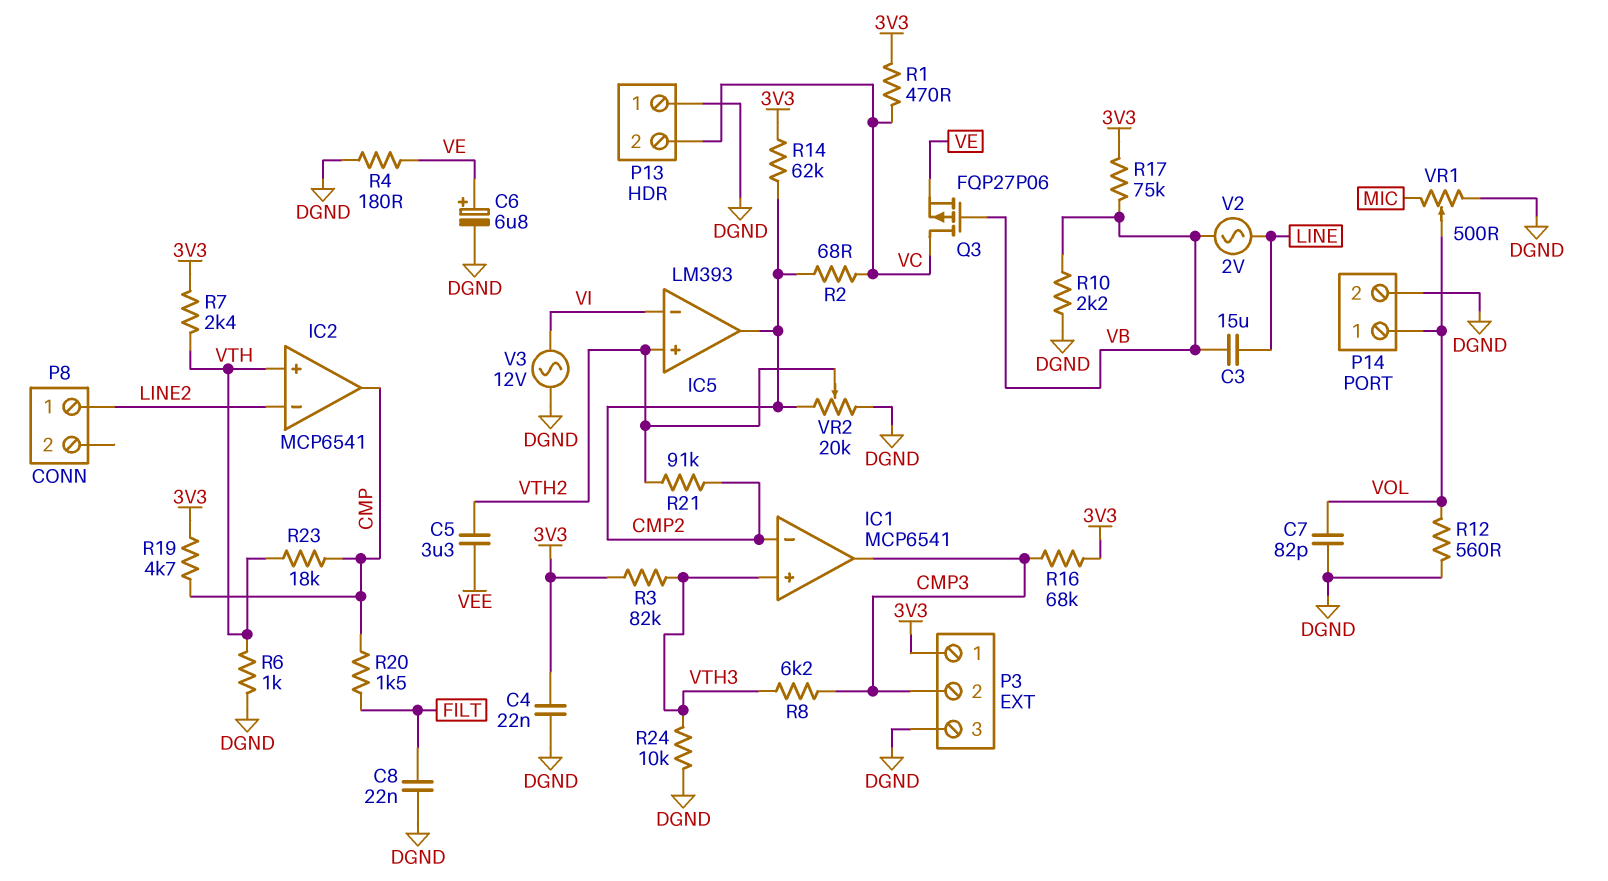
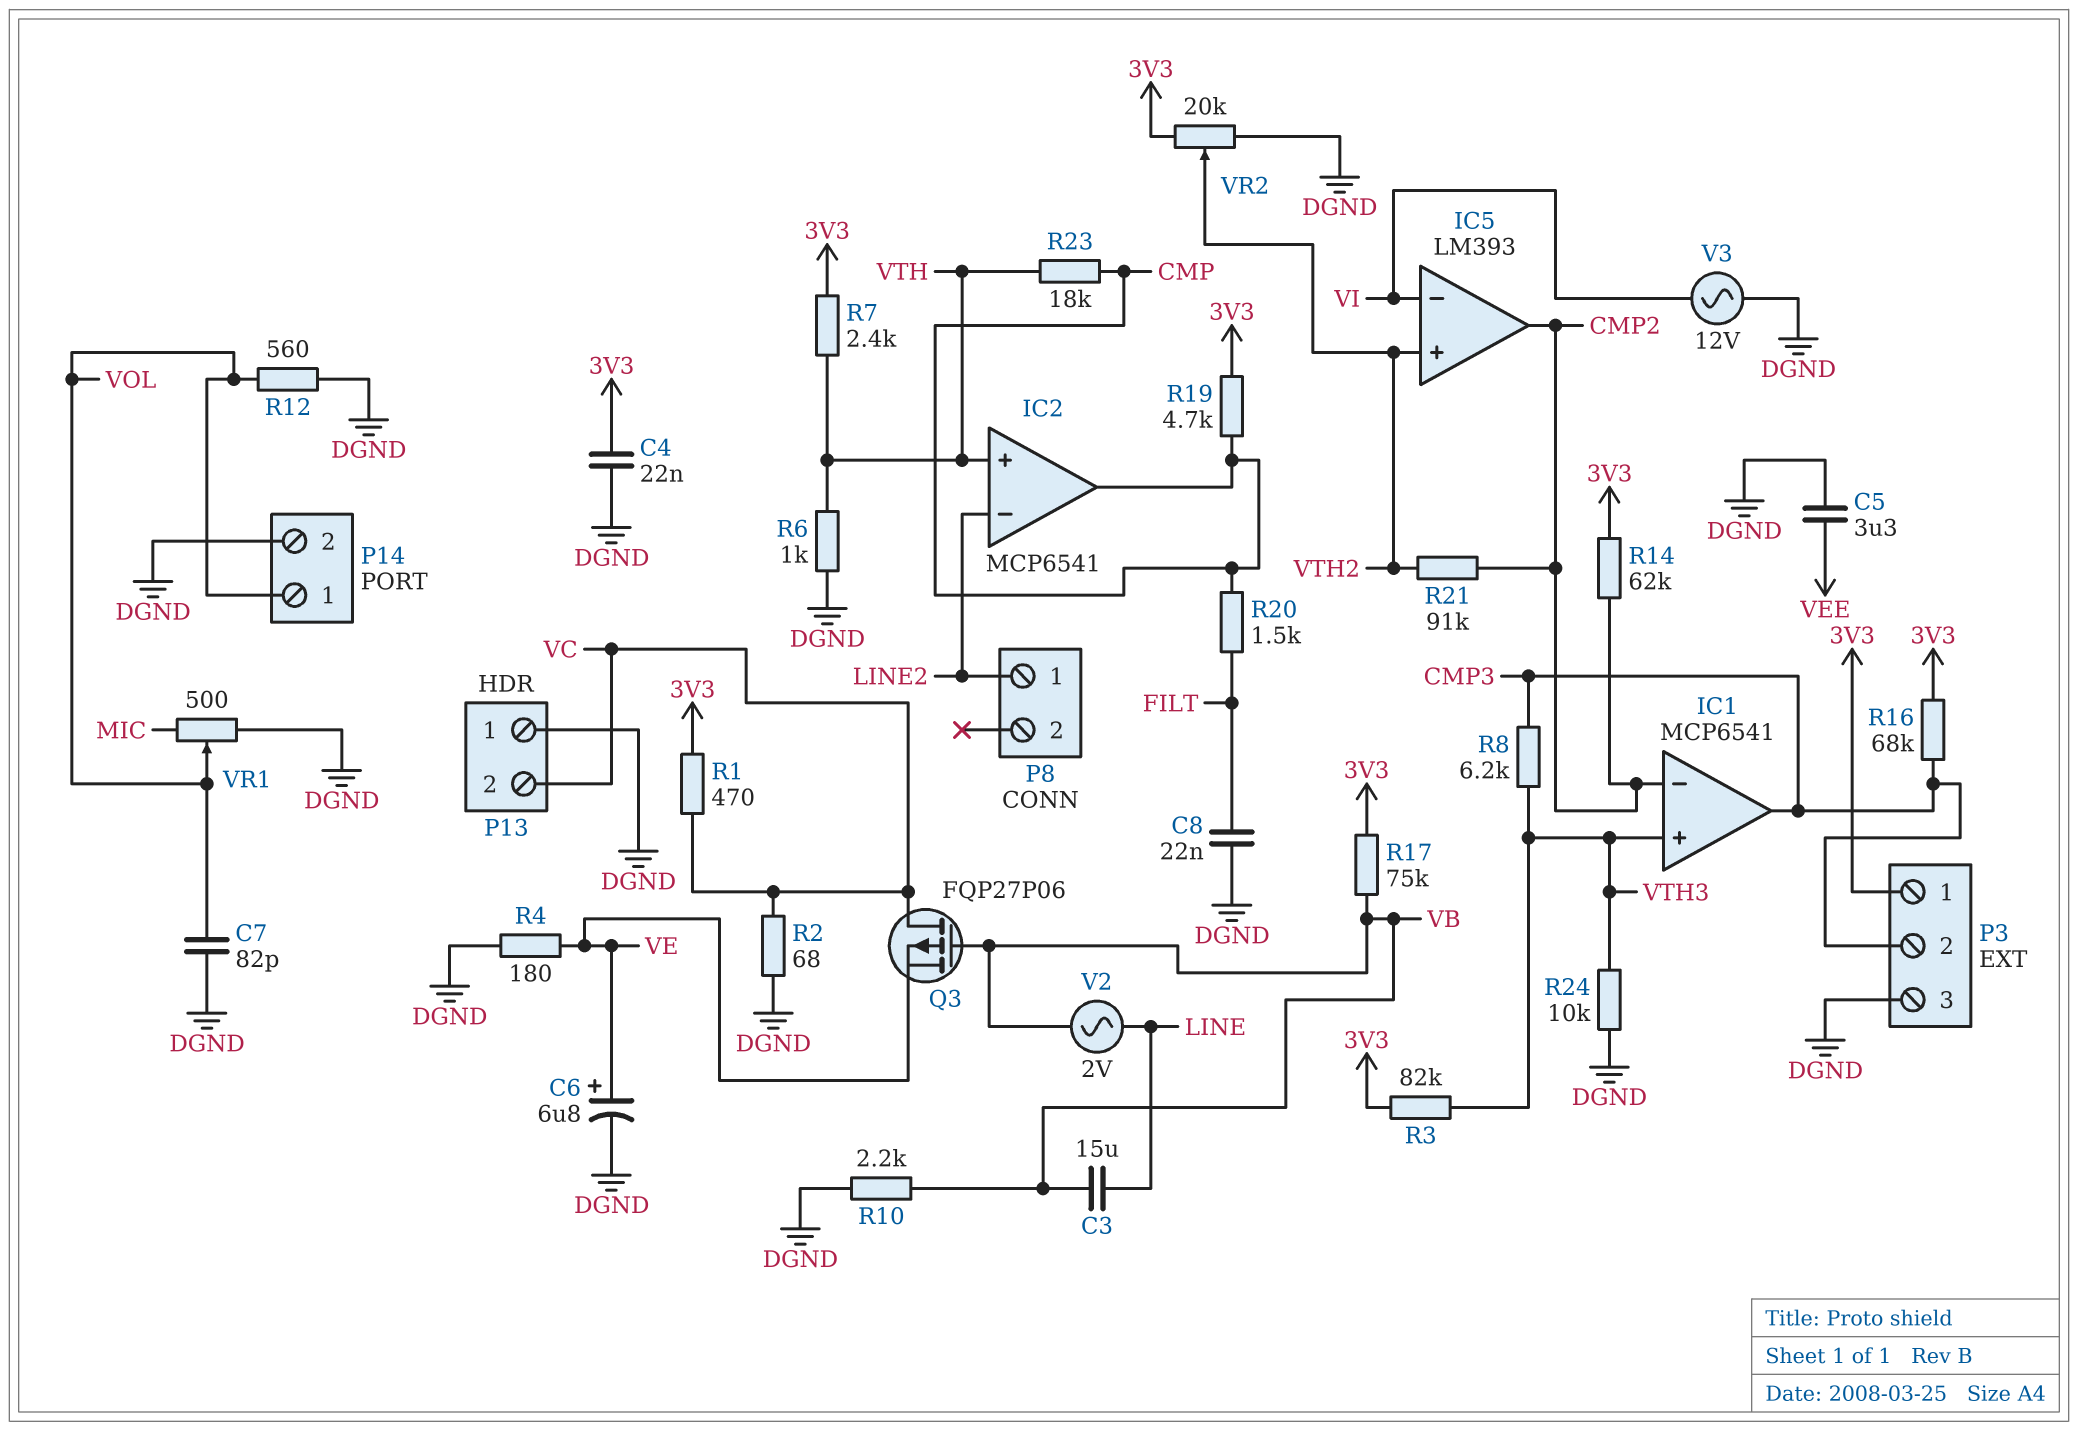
C5: 3.3uF (VEE, VTH2) -> 3.3uF (DGND, VEE)
R2: 68 (CMP2, VC) -> 68 (DGND, VC)
VR2: 20k (CMP2, DGND, wiper VTH2) -> 20k (3V3, DGND, wiper VTH2)

